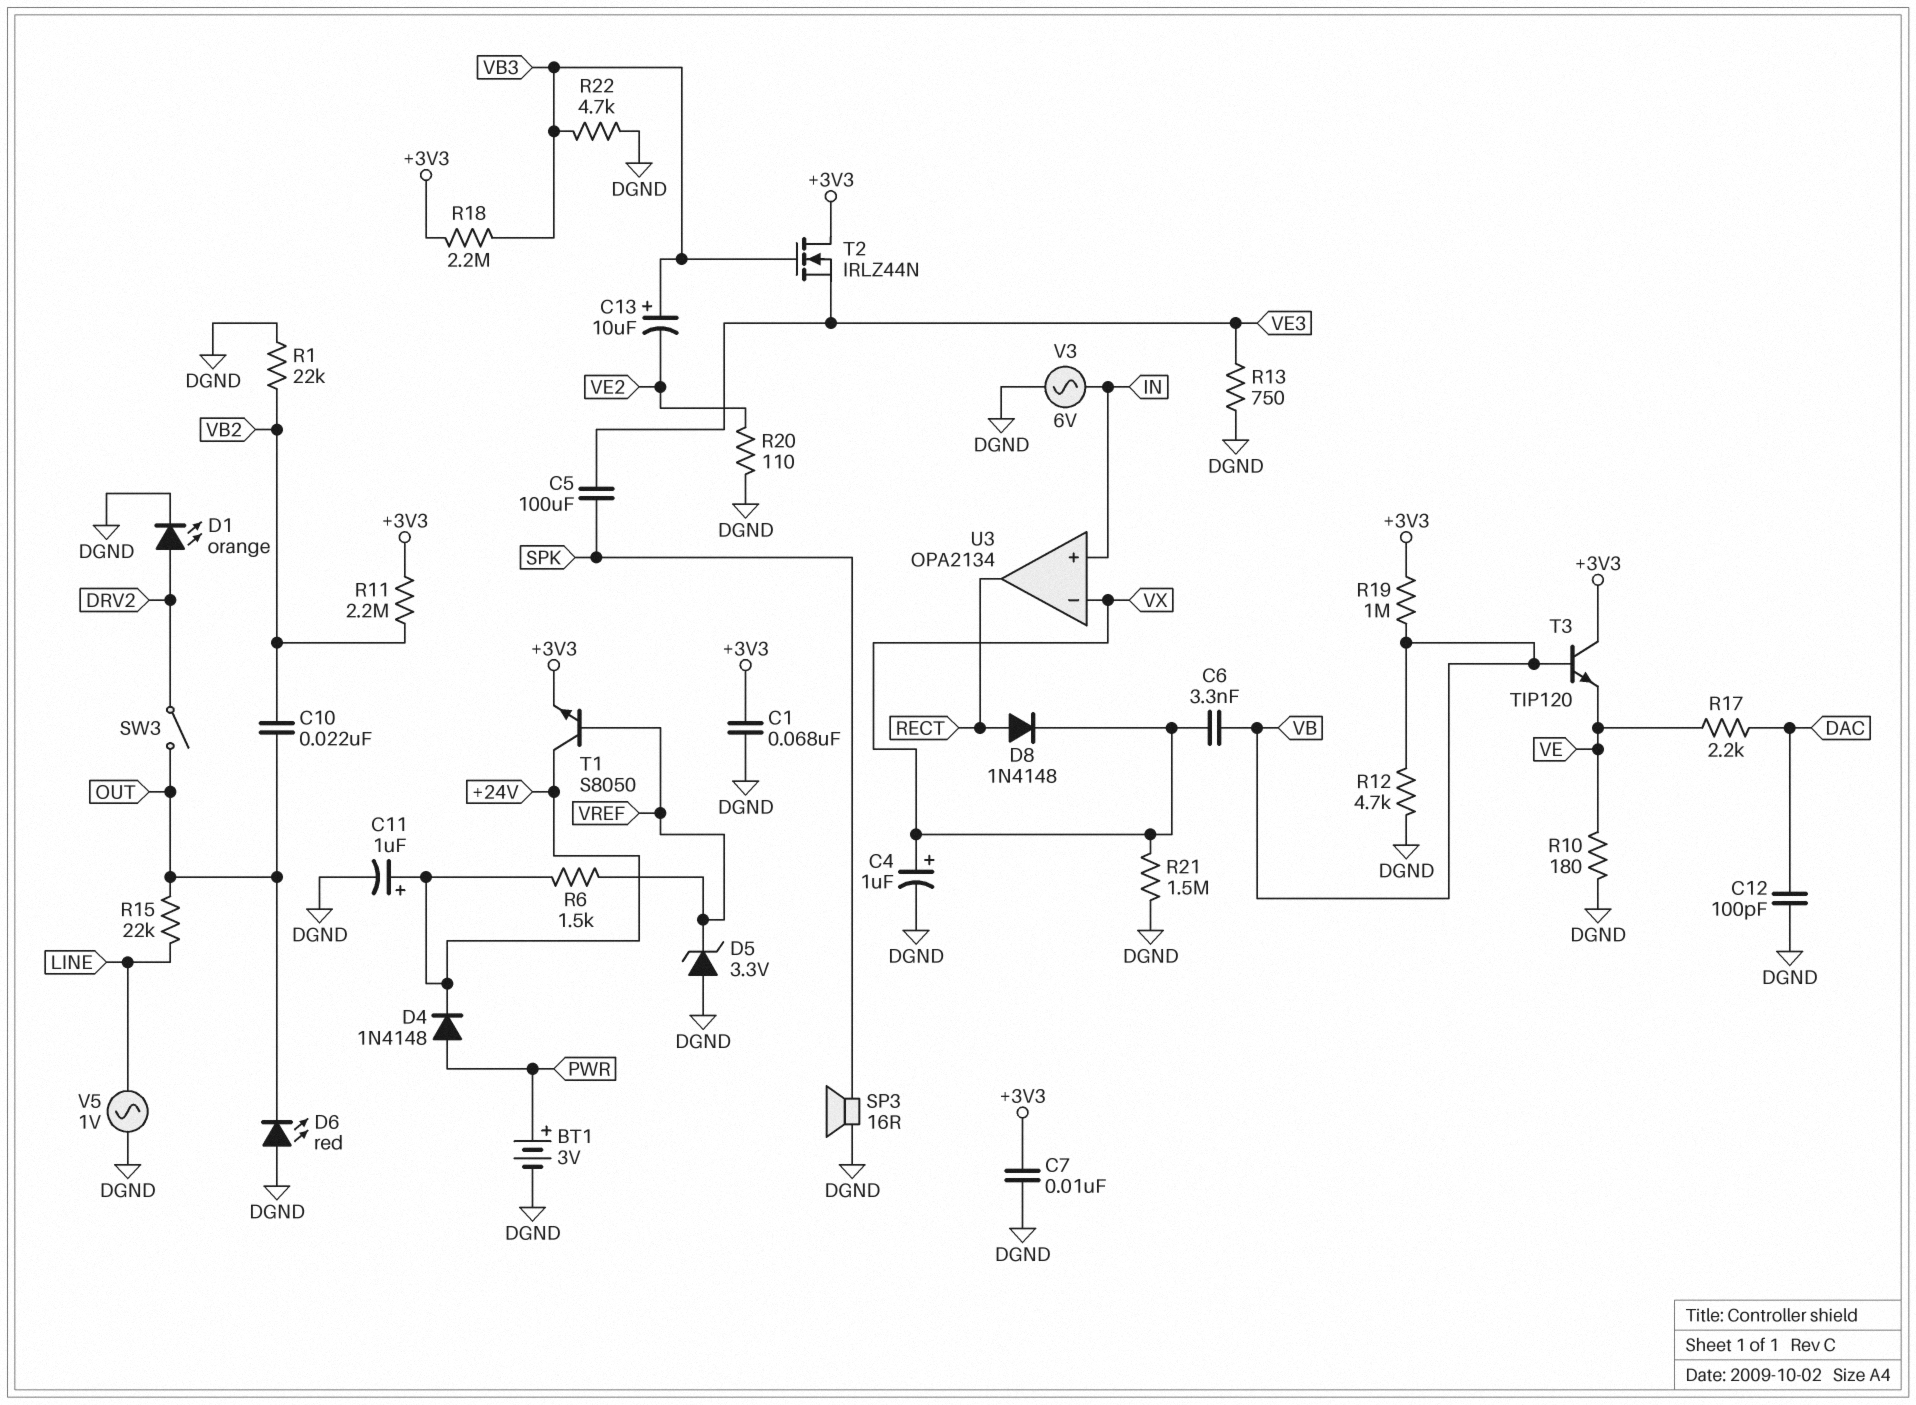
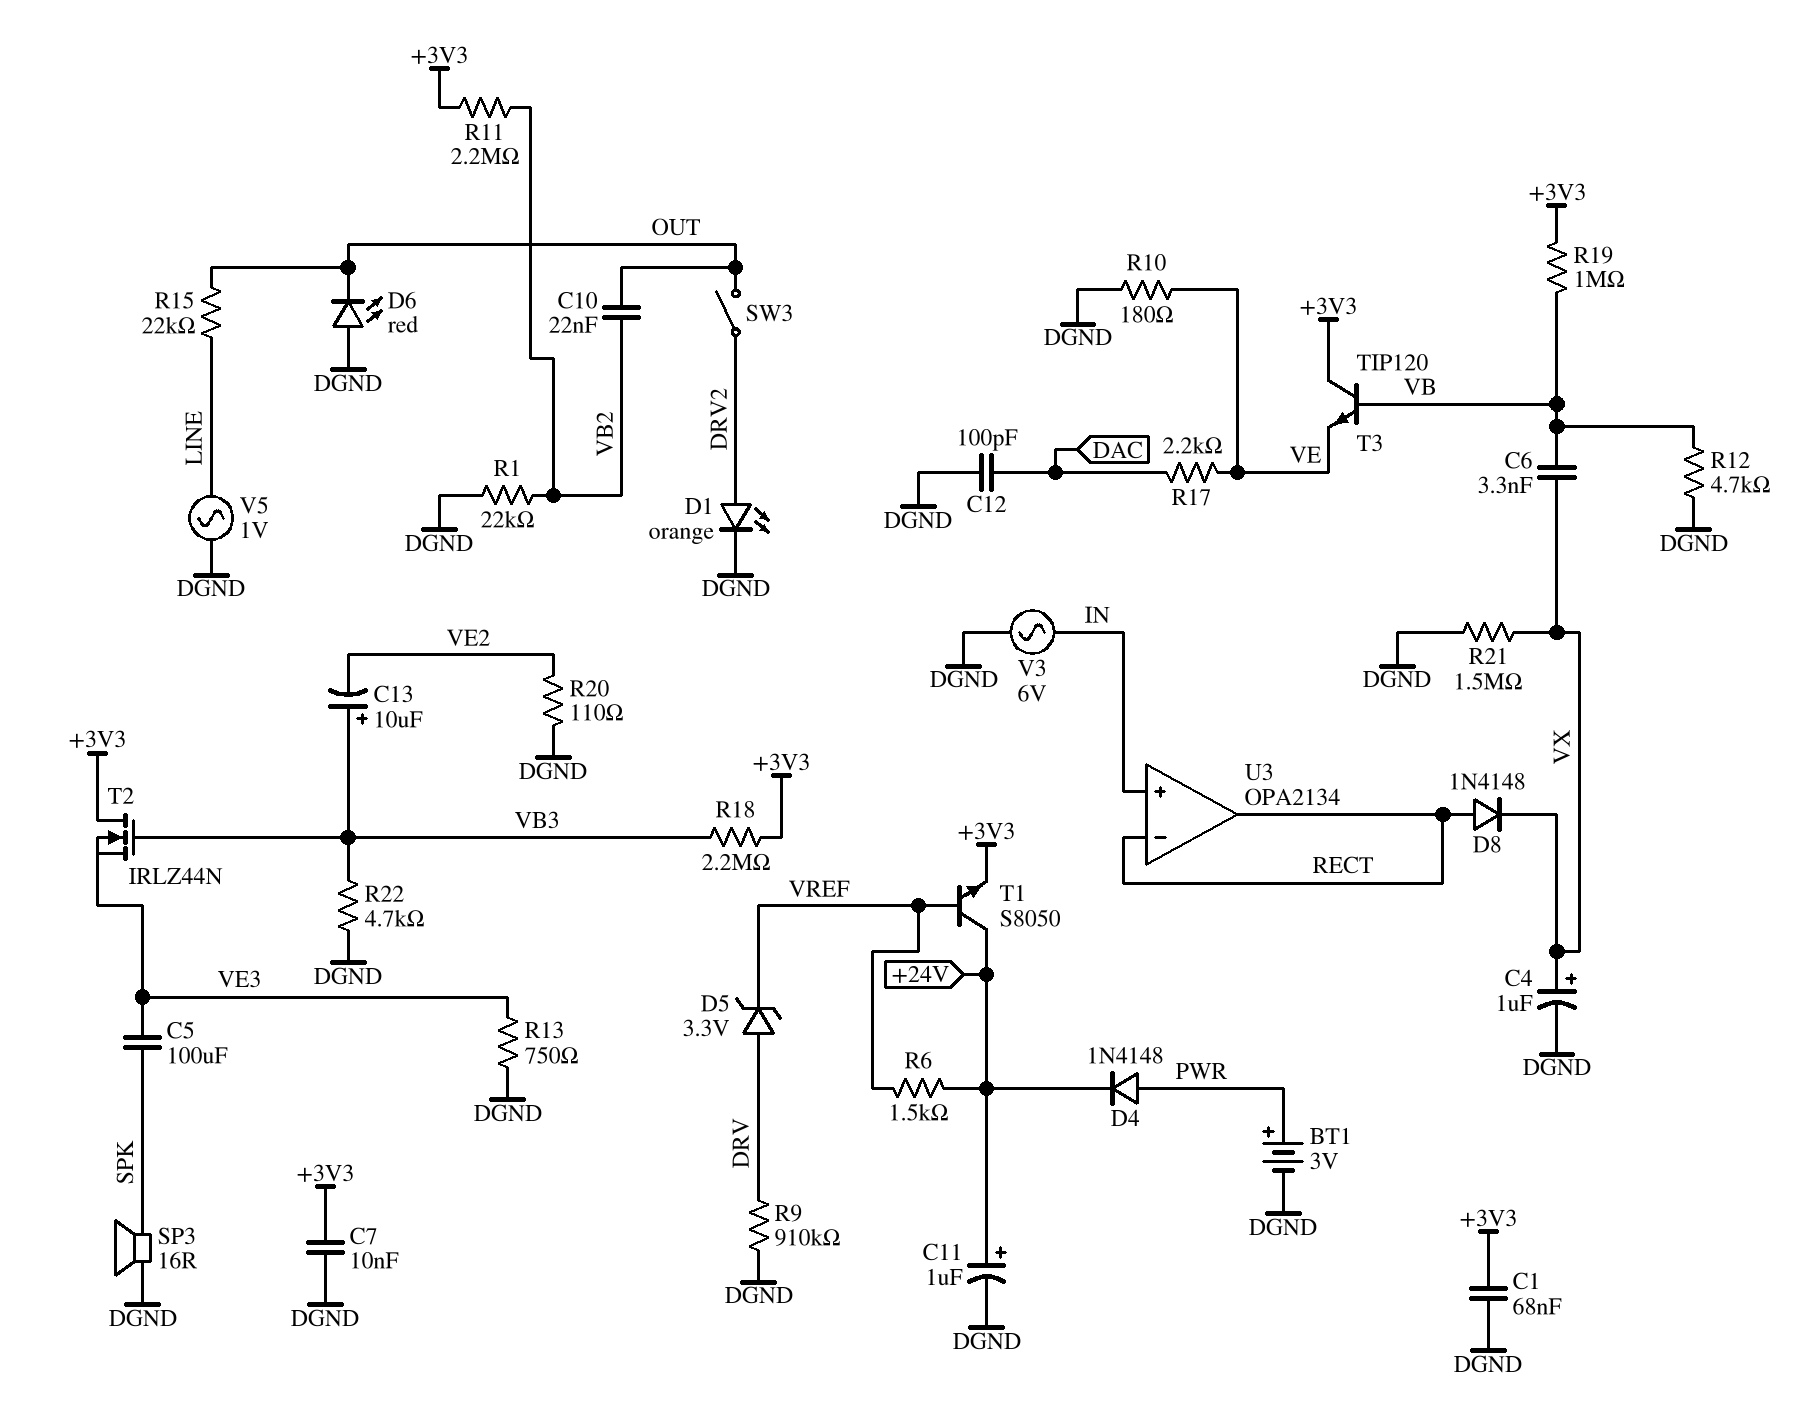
D5: zener 3.3V (A DGND, K VREF) -> zener 3.3V (A DRV, K VREF)
R9: none -> 910k (DGND, DRV)
U3 pin in-: VX -> RECT

